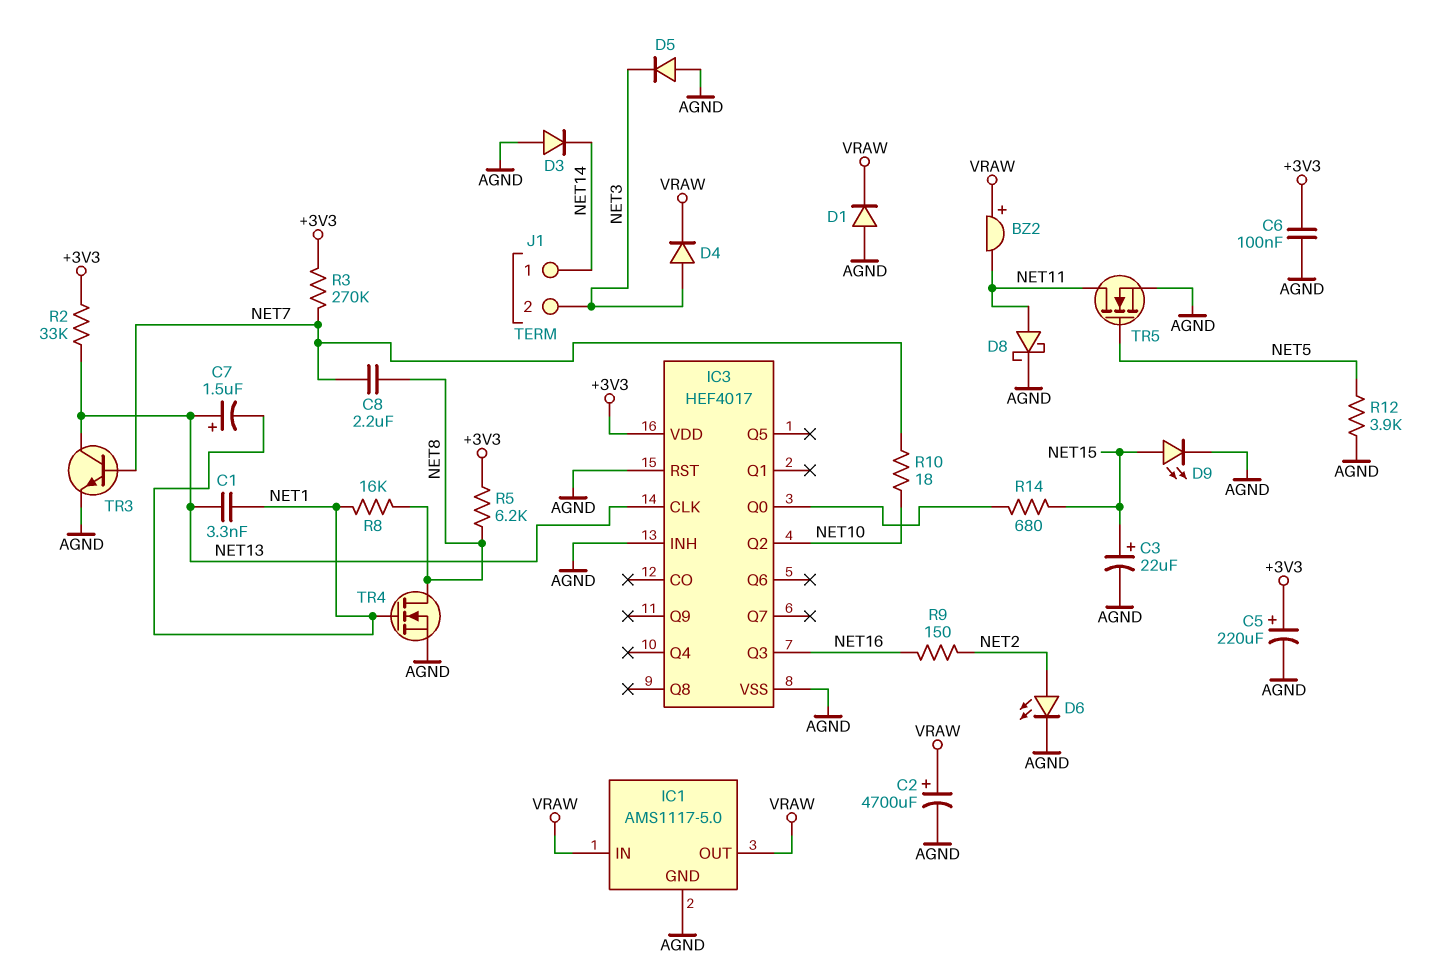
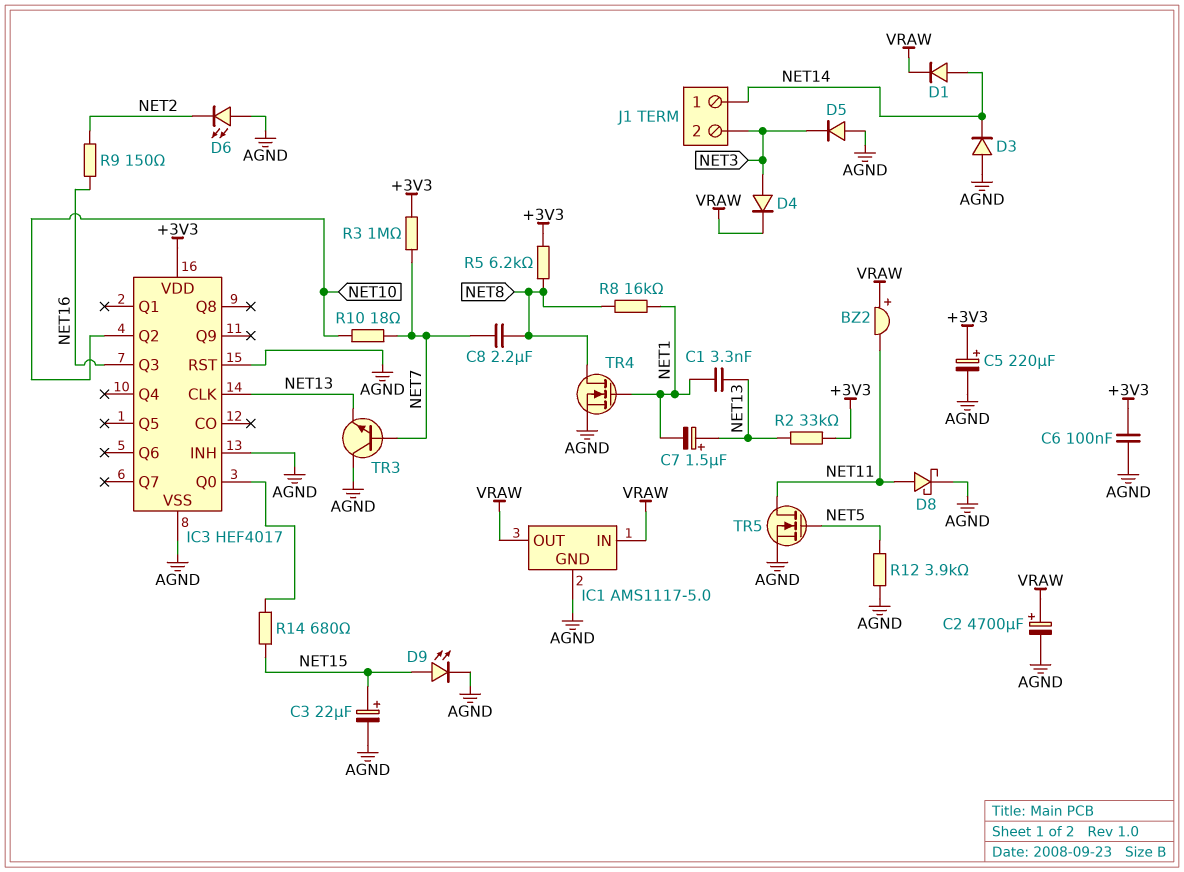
D1: diode (A AGND, K VRAW) -> diode (A NET14, K VRAW)
D6: LED (A NET2, K AGND) -> LED (A AGND, K NET2)
R3: 270k (+3V3, NET7) -> 1M (+3V3, NET7)
TR3: NPN (B NET7, C NET13, E AGND) -> NPN (B NET7, C AGND, E NET13)

